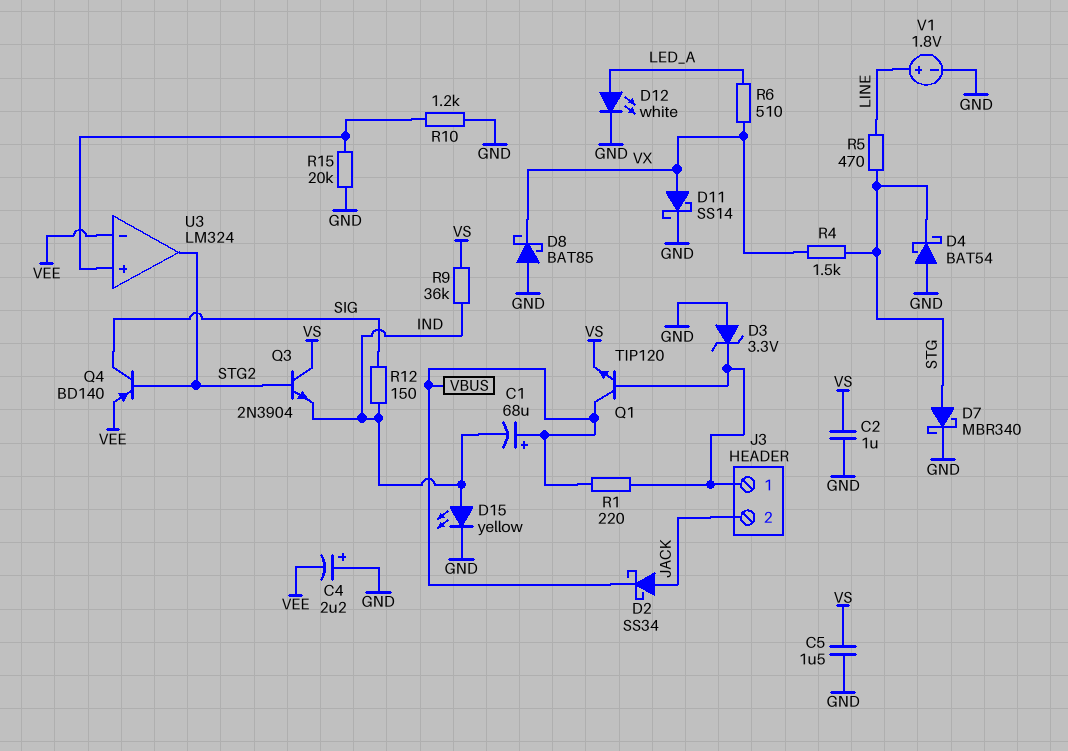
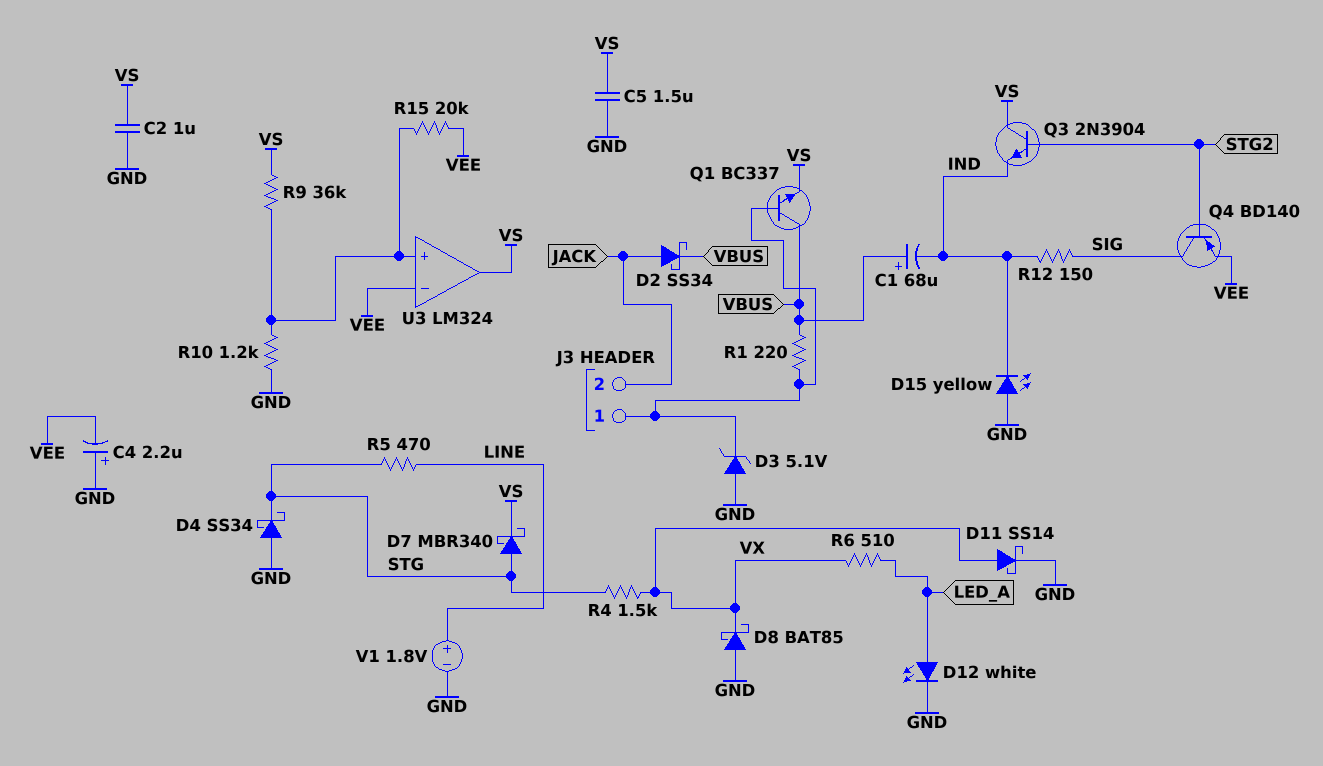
D3: zener 3.3V (A GND, K J3/1) -> zener 5.1V (A GND, K J3/1)
D4: schottky BAT54 (A GND, K STG) -> schottky SS34 (A GND, K STG)
D7: schottky MBR340 (A STG, K GND) -> schottky MBR340 (A STG, K VS)
D15: LED yellow (A IND, K GND) -> LED yellow (A GND, K IND)
Q1: NPN TIP120 (B J3/1, C VBUS, E VS) -> NPN BC337 (B J3/1, C VBUS, E VS)
R9: 36k (IND, VS) -> 36k (U3/in+, VS)
R15: 20k (GND, U3/in+) -> 20k (U3/in+, VEE)
U3 pin out: STG2 -> VS

